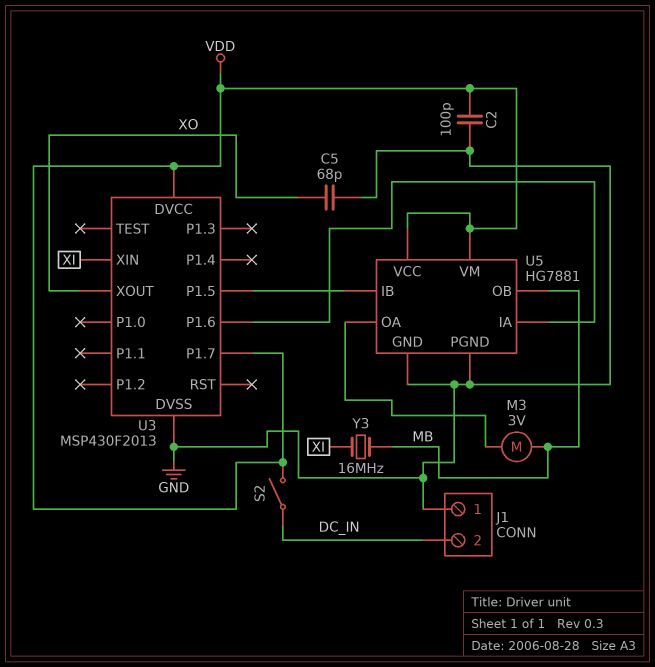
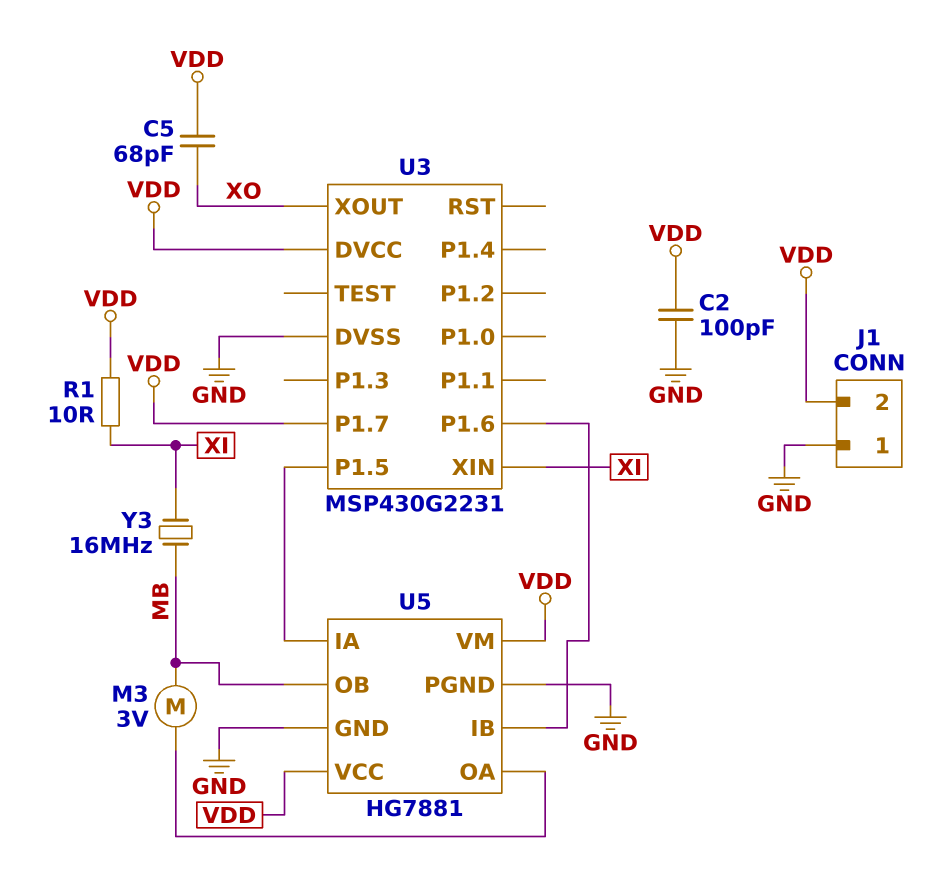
C5: 68pF (GND, XO) -> 68pF (VDD, XO)
J1 pin 2: DC_IN -> VDD
R1: none -> 10 (VDD, XI)
S2: switch (DC_IN, VDD) -> none
U3: MSP430F2013 -> MSP430G2231
U5 pin IA: U3/P1.6 -> U3/P1.5
U5 pin IB: U3/P1.5 -> U3/P1.6

